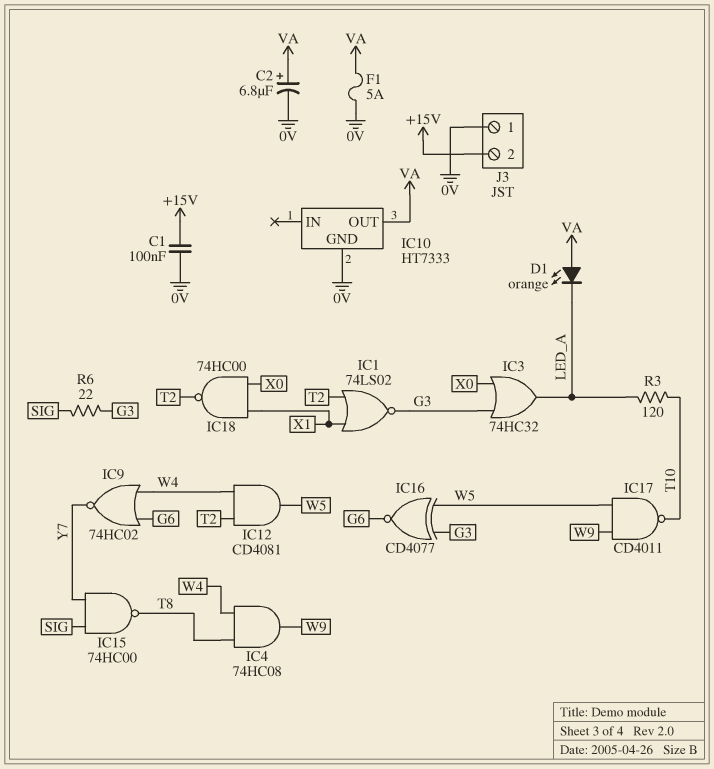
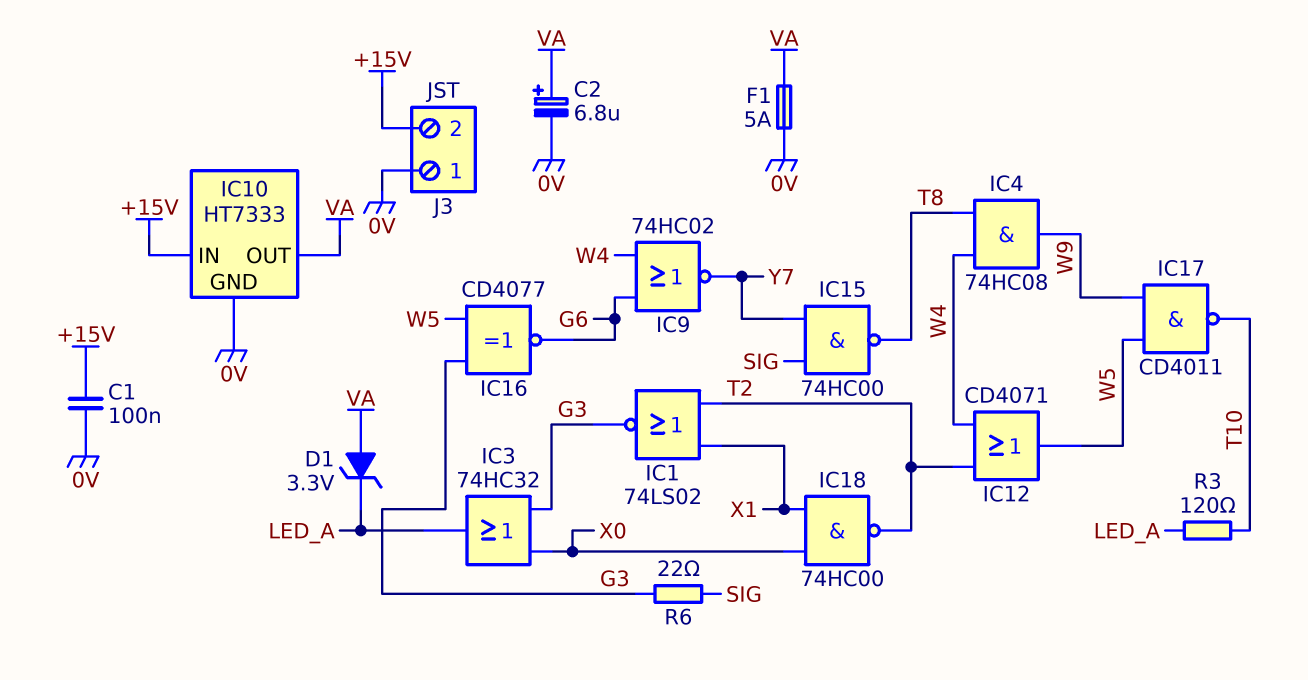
D1: LED orange (A VA, K LED_A) -> zener 3.3V (A VA, K LED_A)
IC10 pin IN: none -> +15V
IC12: AND CD4081 (in T2, in W4, out W5) -> OR CD4071 (in T2, in W4, out W5)

